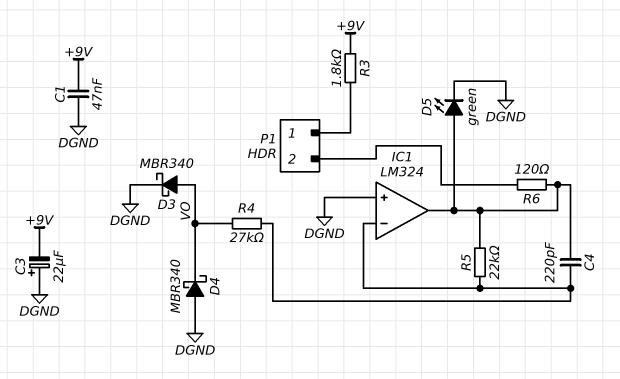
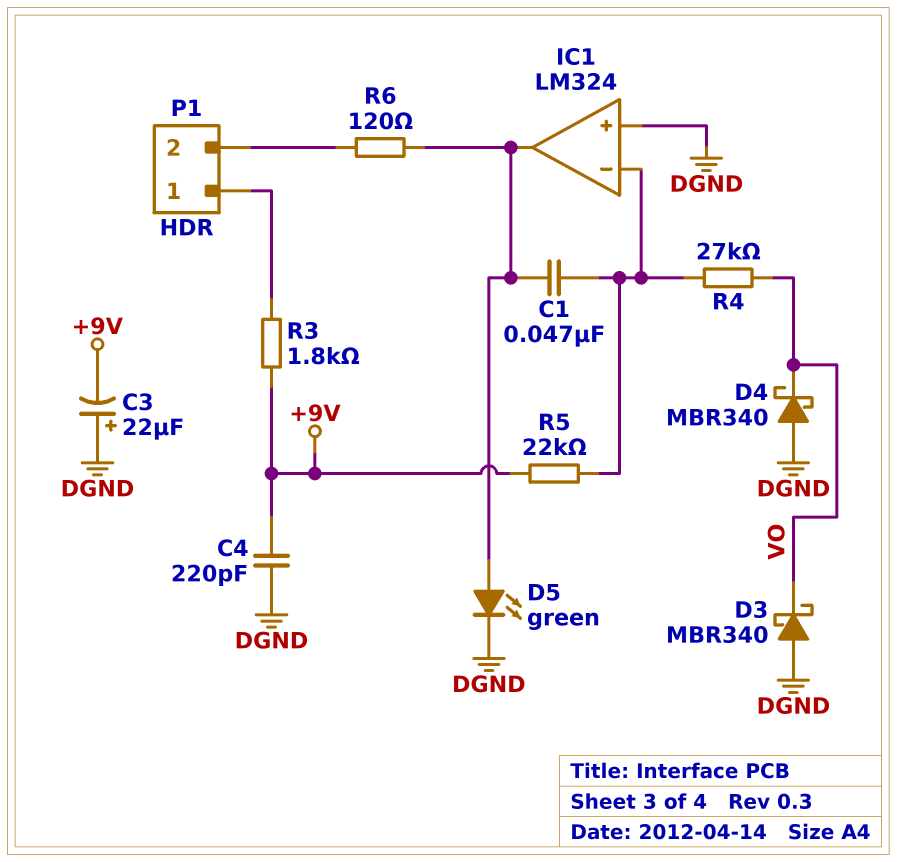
C1: 47nF (+9V, DGND) -> 47nF (IC1/in-, IC1/out)
C4: 220pF (IC1/in-, IC1/out) -> 220pF (+9V, DGND)
D3: schottky MBR340 (A VO, K DGND) -> schottky MBR340 (A DGND, K VO)
R5: 22k (IC1/in-, IC1/out) -> 22k (+9V, IC1/in-)

